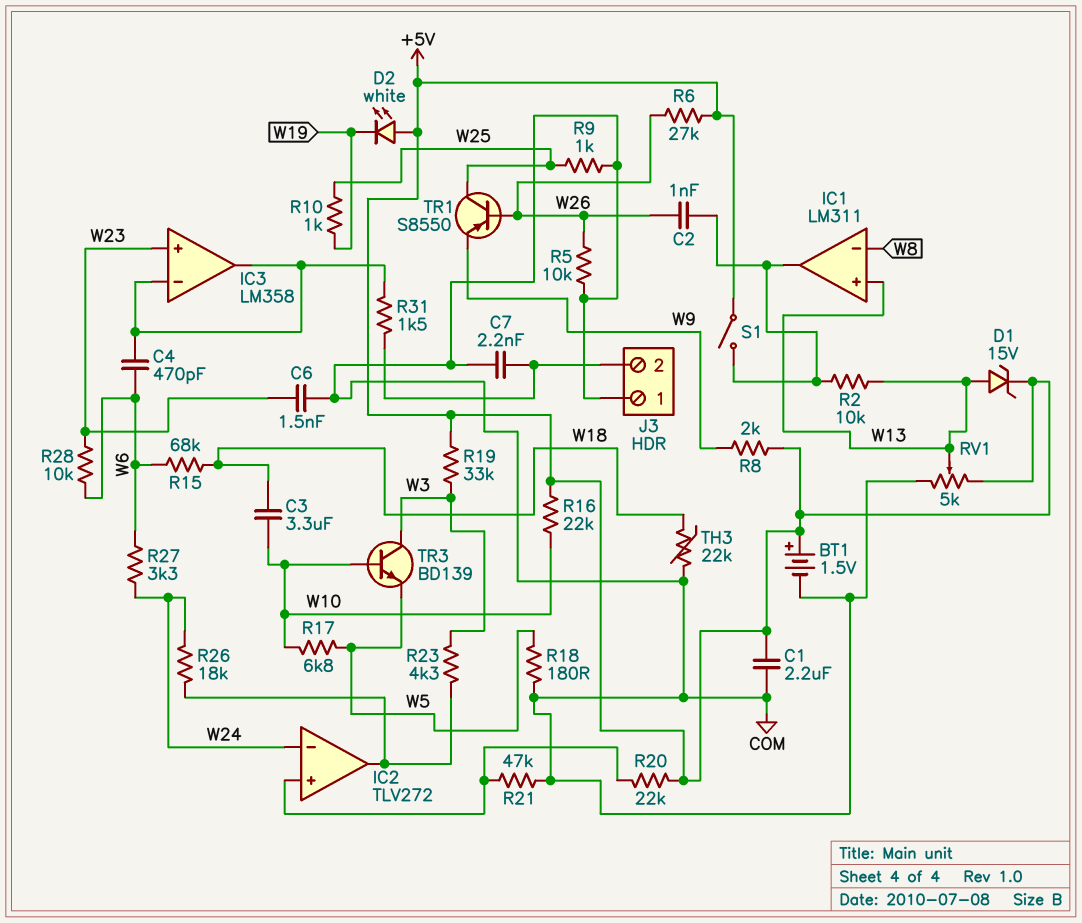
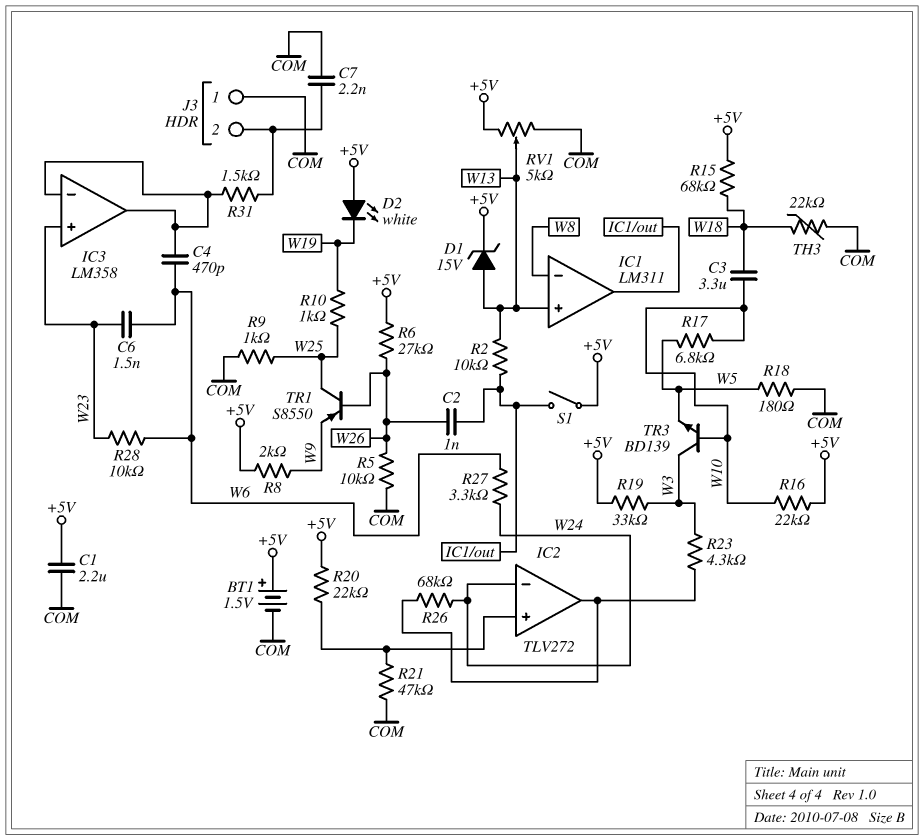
C6: 1.5nF (COM, W23) -> 1.5nF (W6, W23)
R15: 68k (W6, W18) -> 68k (+5V, W18)
R26: 18k (IC2/out, W24) -> 68k (IC2/out, W24)

